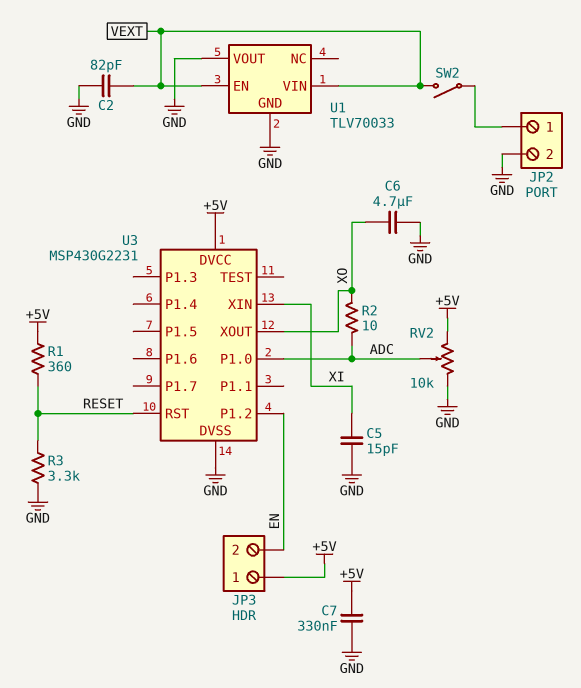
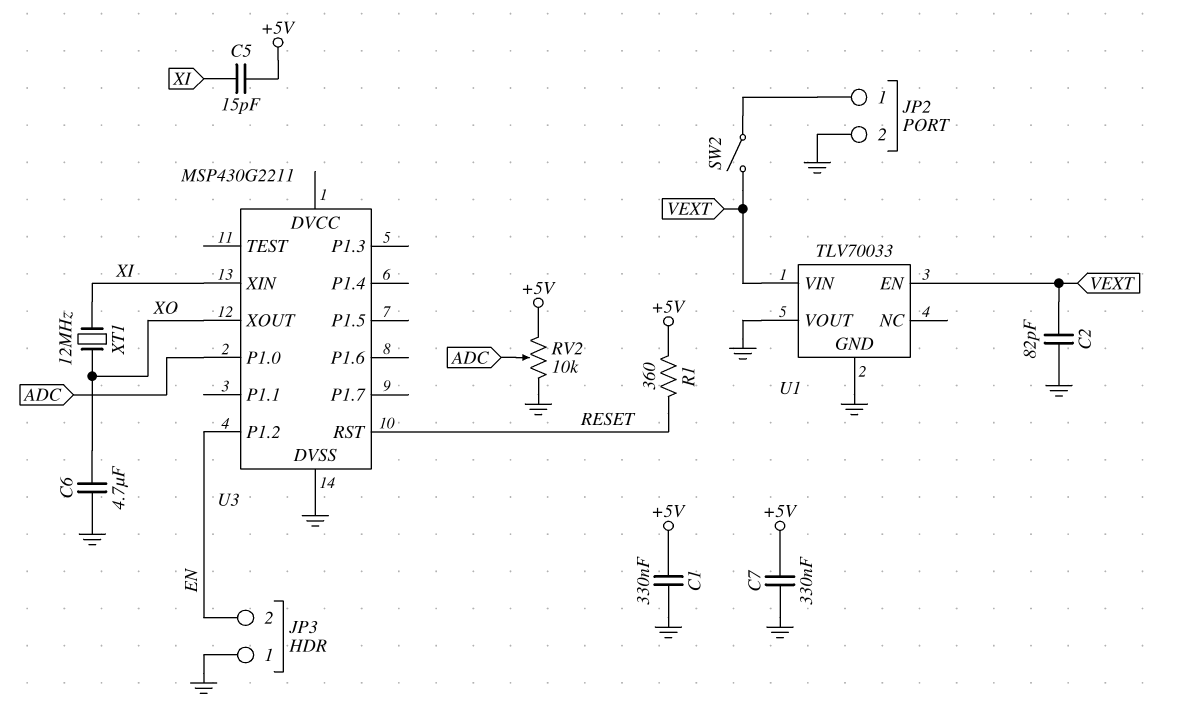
C1: none -> 330nF (+5V, GND)
C5: 15pF (GND, XI) -> 15pF (+5V, XI)
JP3 pin 1: +5V -> GND
R2: 10 (ADC, XO) -> none
R3: 3.3k (GND, RESET) -> none
U3: MSP430G2231 -> MSP430G2211
U3 pin DVCC: +5V -> none
XT1: none -> 12MHz (XI, XO)

